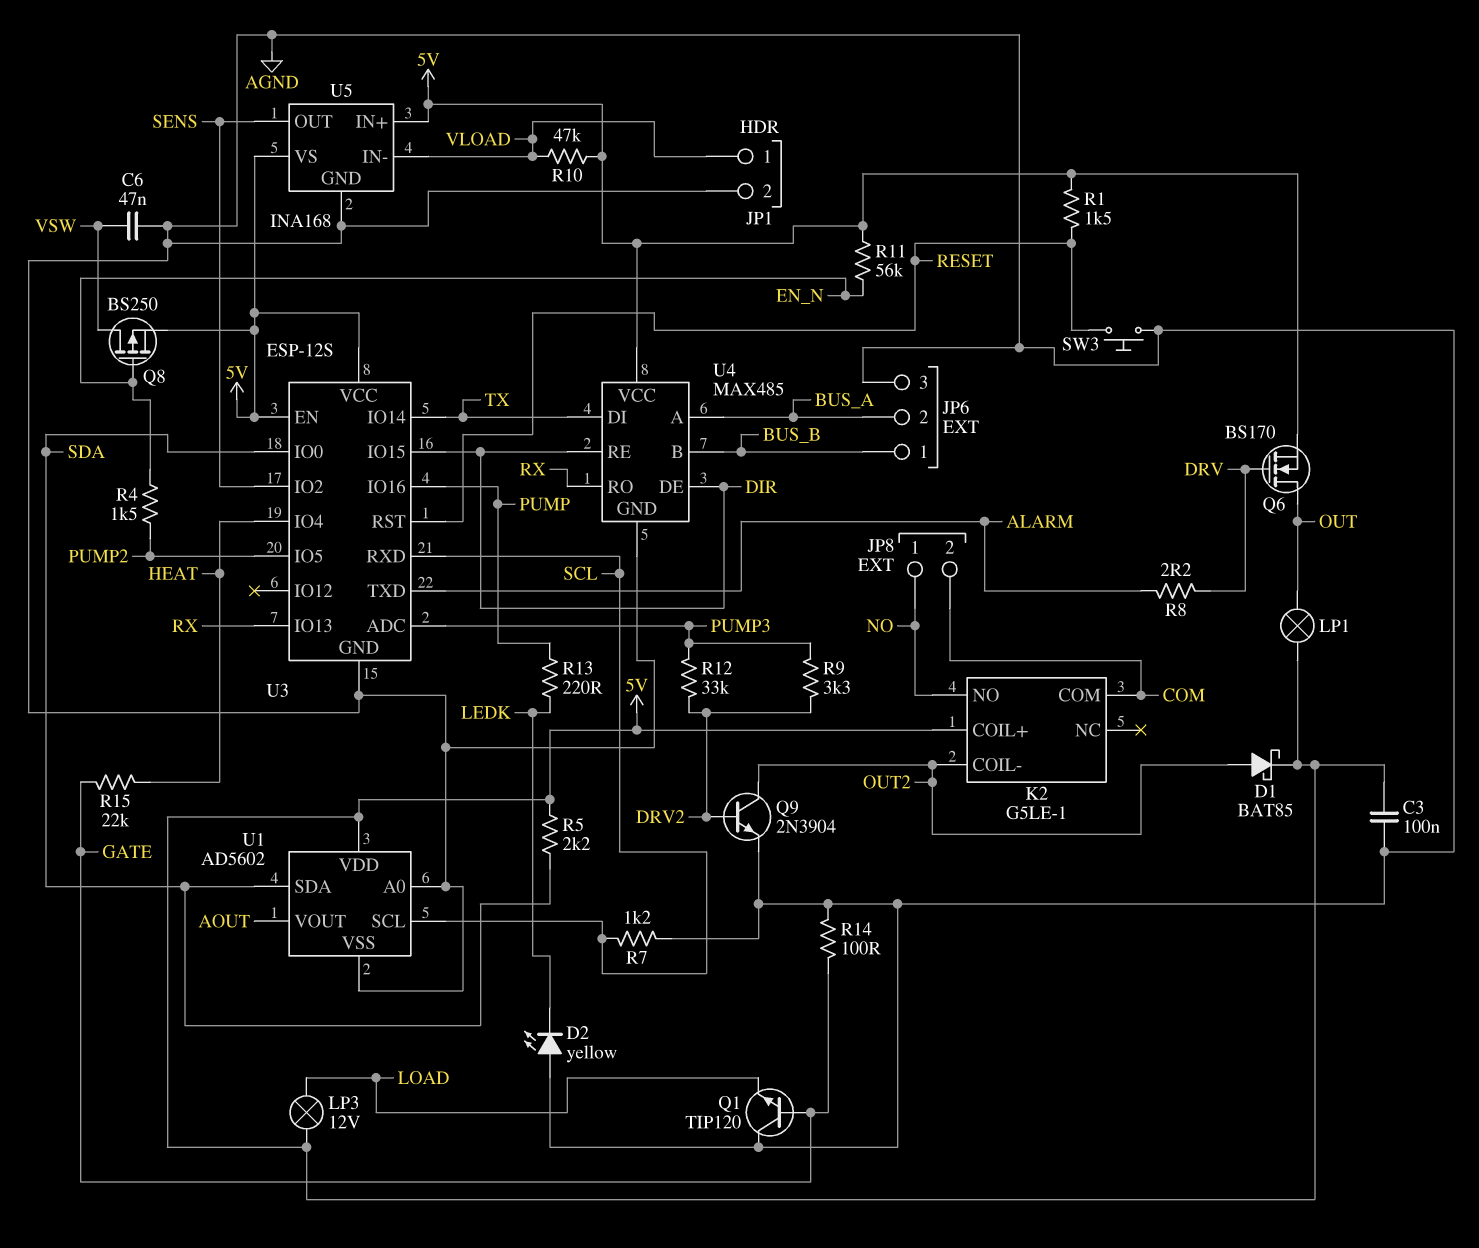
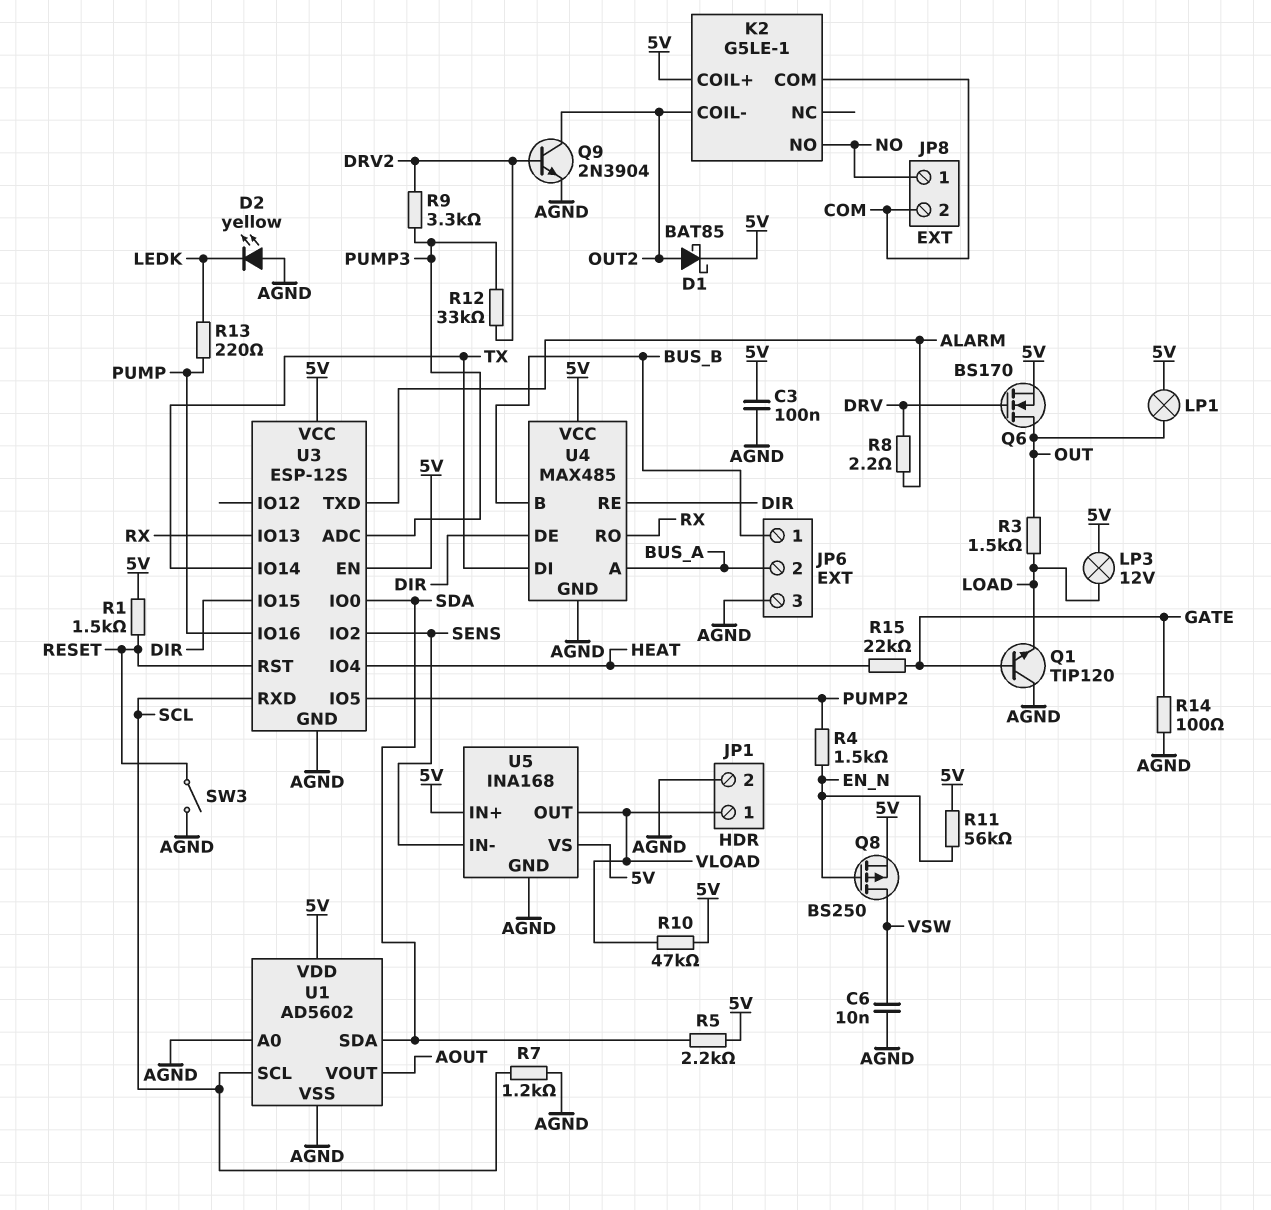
C6: 47nF (AGND, VSW) -> 10nF (AGND, VSW)
R3: none -> 1.5k (LOAD, OUT)
SW3: button (AGND, RESET) -> switch (AGND, RESET)
U5 pin IN-: VLOAD -> SENS
U5 pin OUT: SENS -> VLOAD

